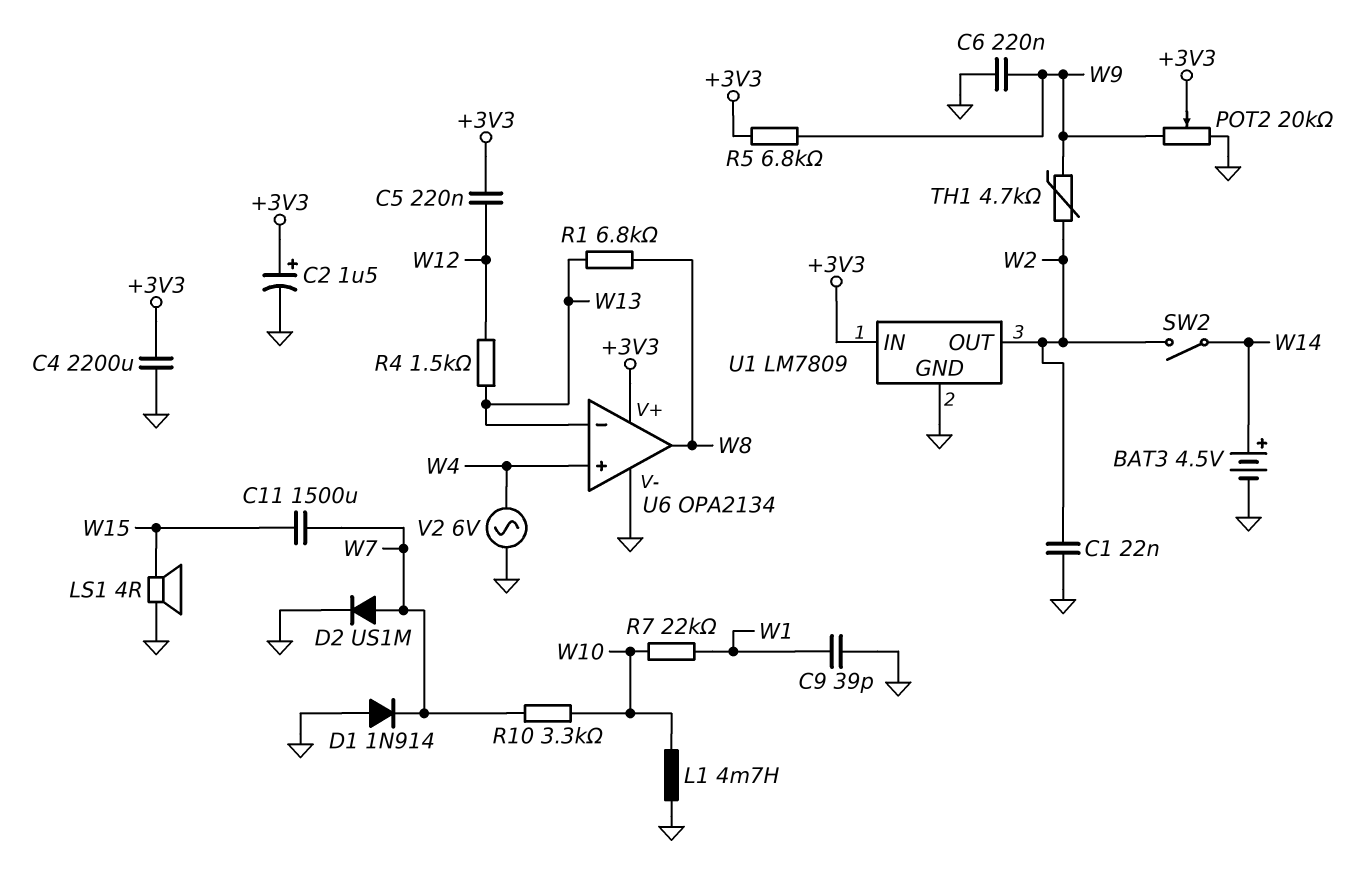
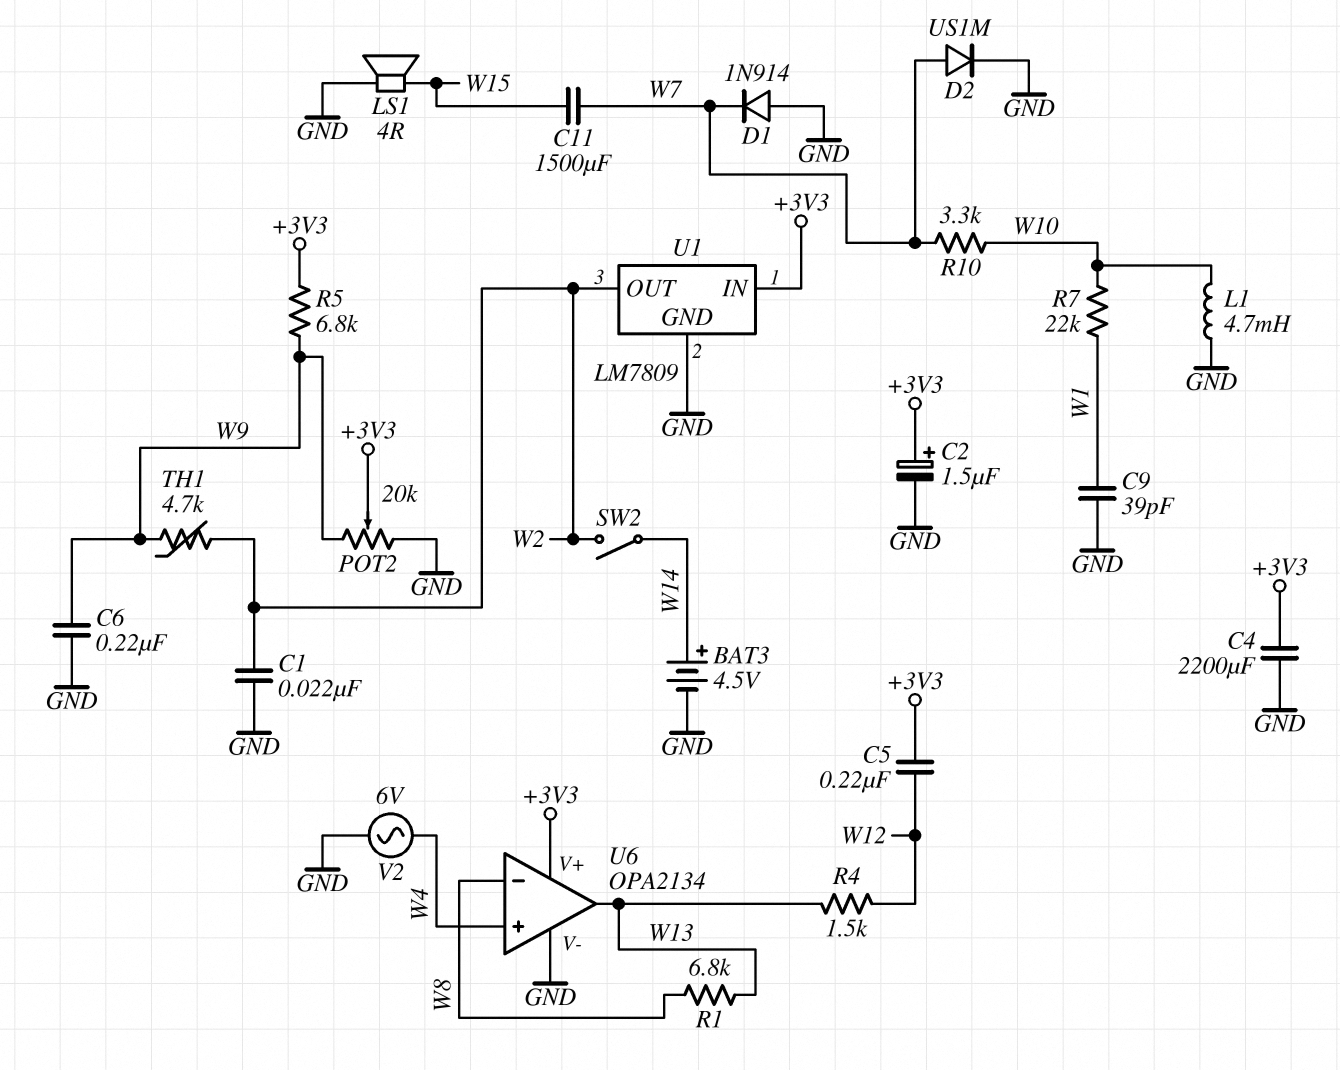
U6 pin in-: W13 -> W8
U6 pin out: W8 -> W13

